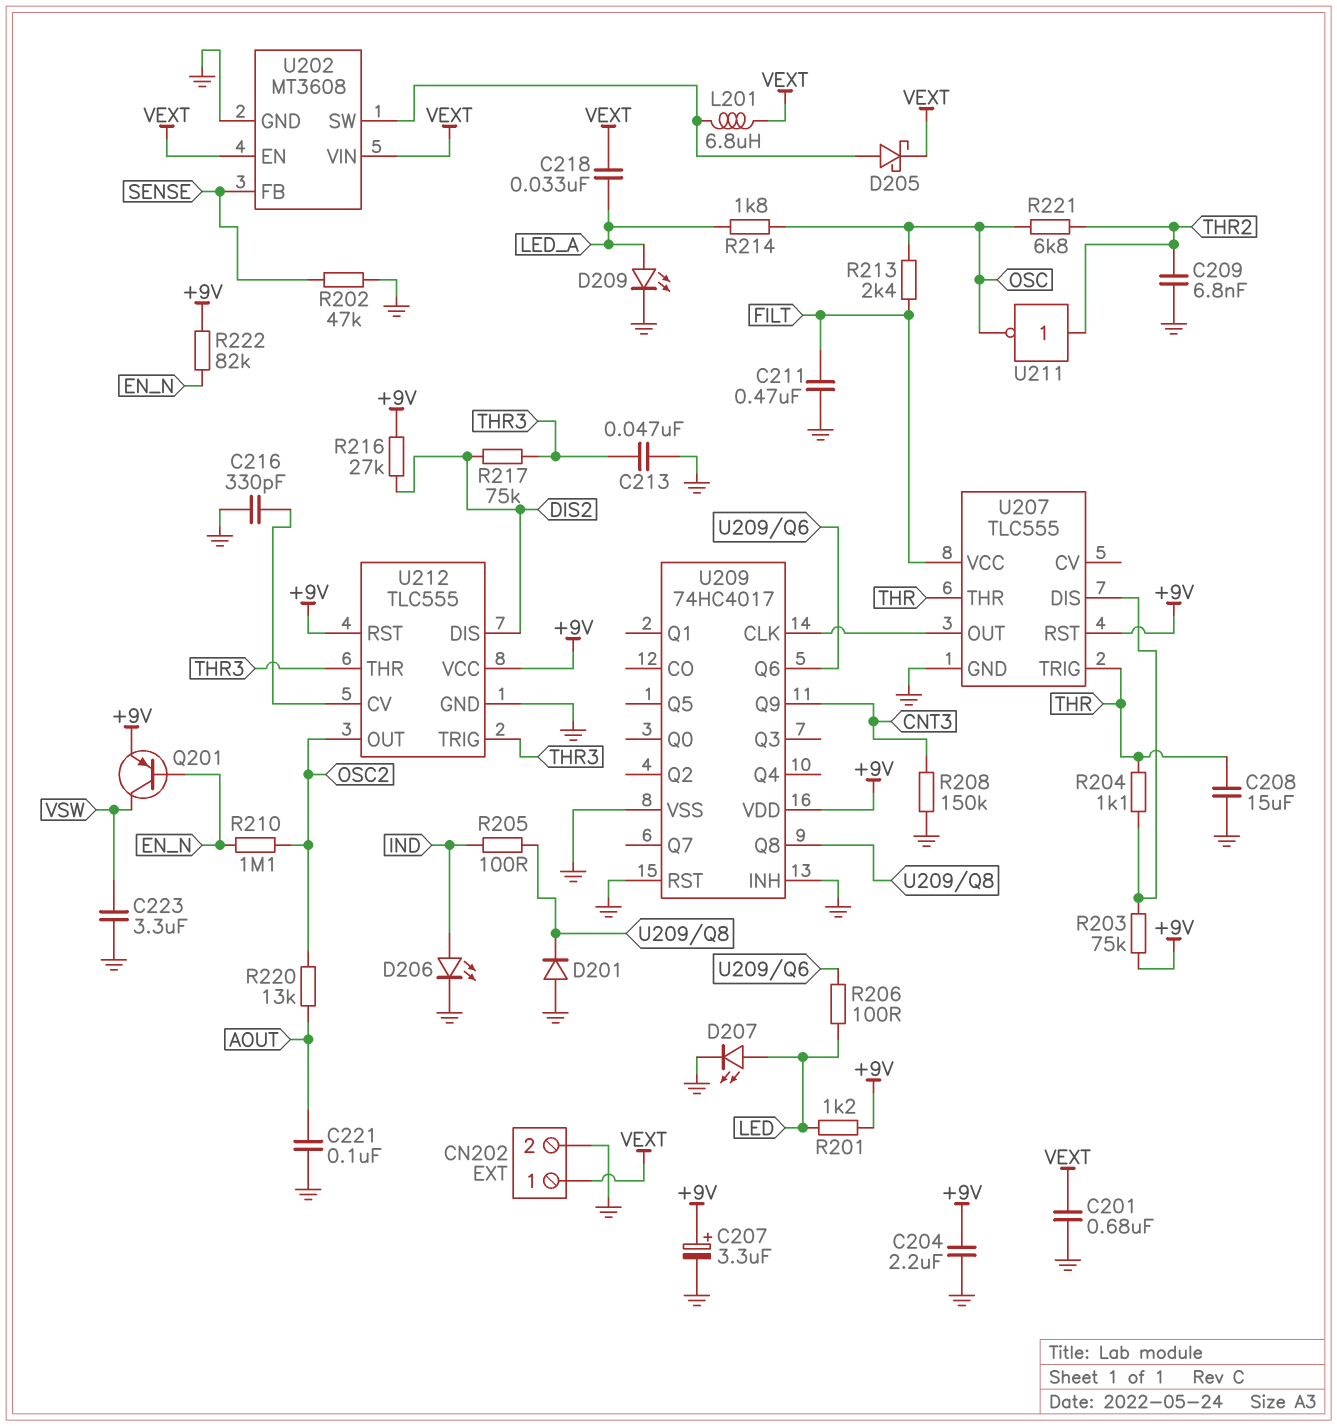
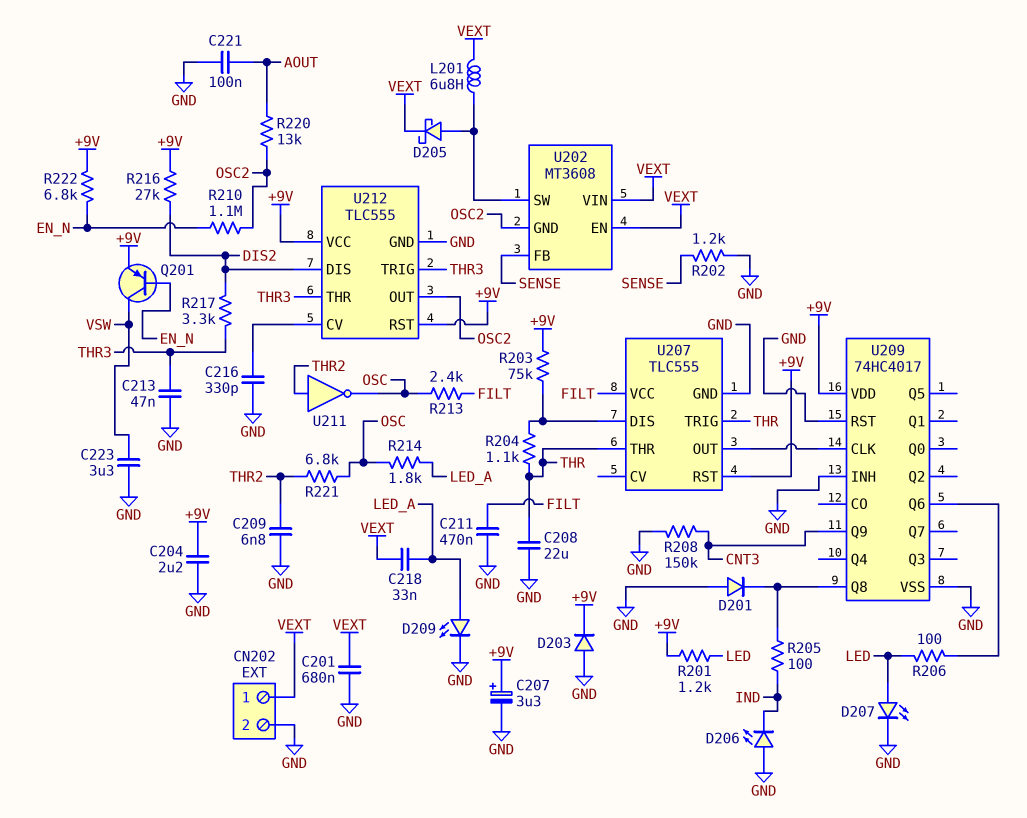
C208: 15uF (GND, THR) -> 22uF (GND, THR)
D203: none -> diode (A GND, K +9V)
D206: LED (A IND, K GND) -> LED (A GND, K IND)
R202: 47k (GND, SENSE) -> 1.2k (GND, SENSE)
R217: 75k (DIS2, THR3) -> 3.3k (DIS2, THR3)
R222: 82k (+9V, EN_N) -> 6.8k (+9V, EN_N)
U202 pin GND: GND -> OSC2

